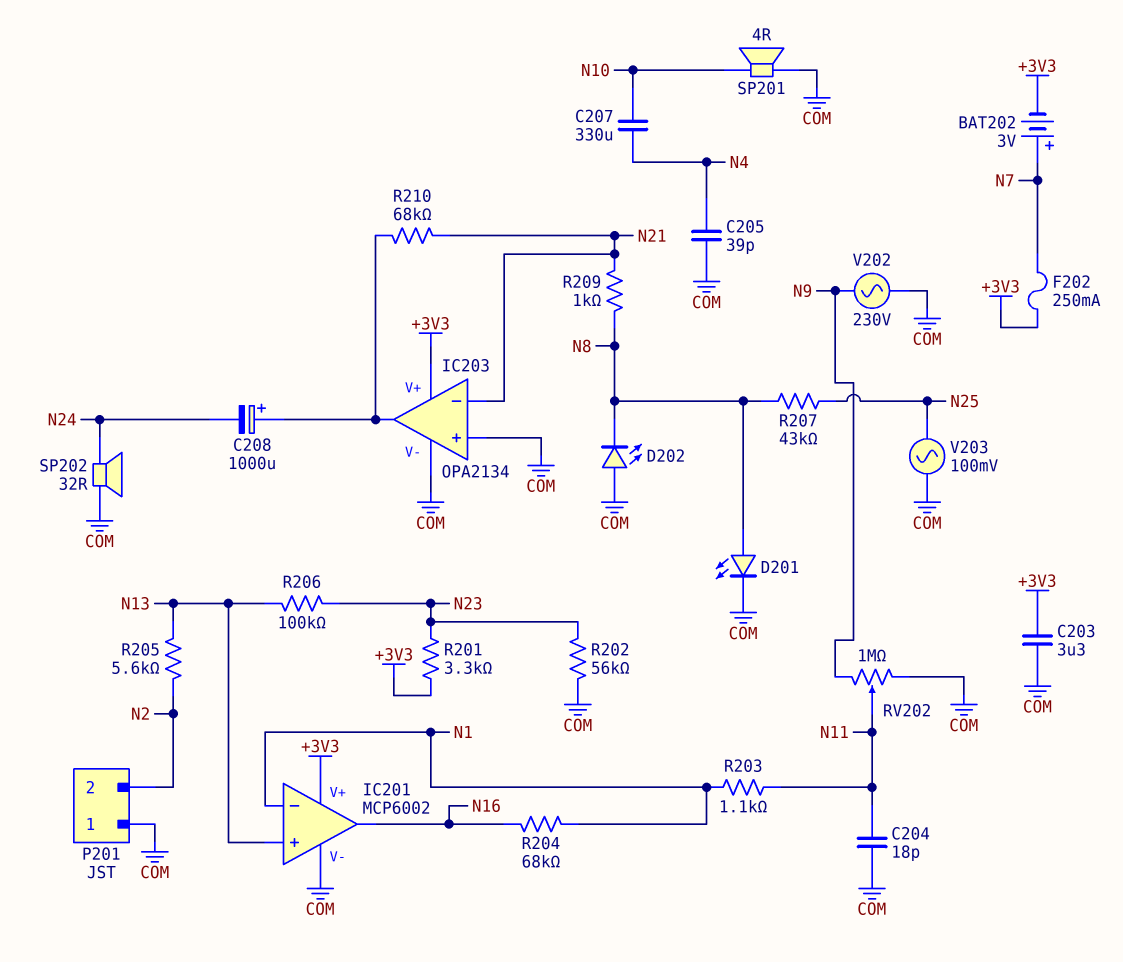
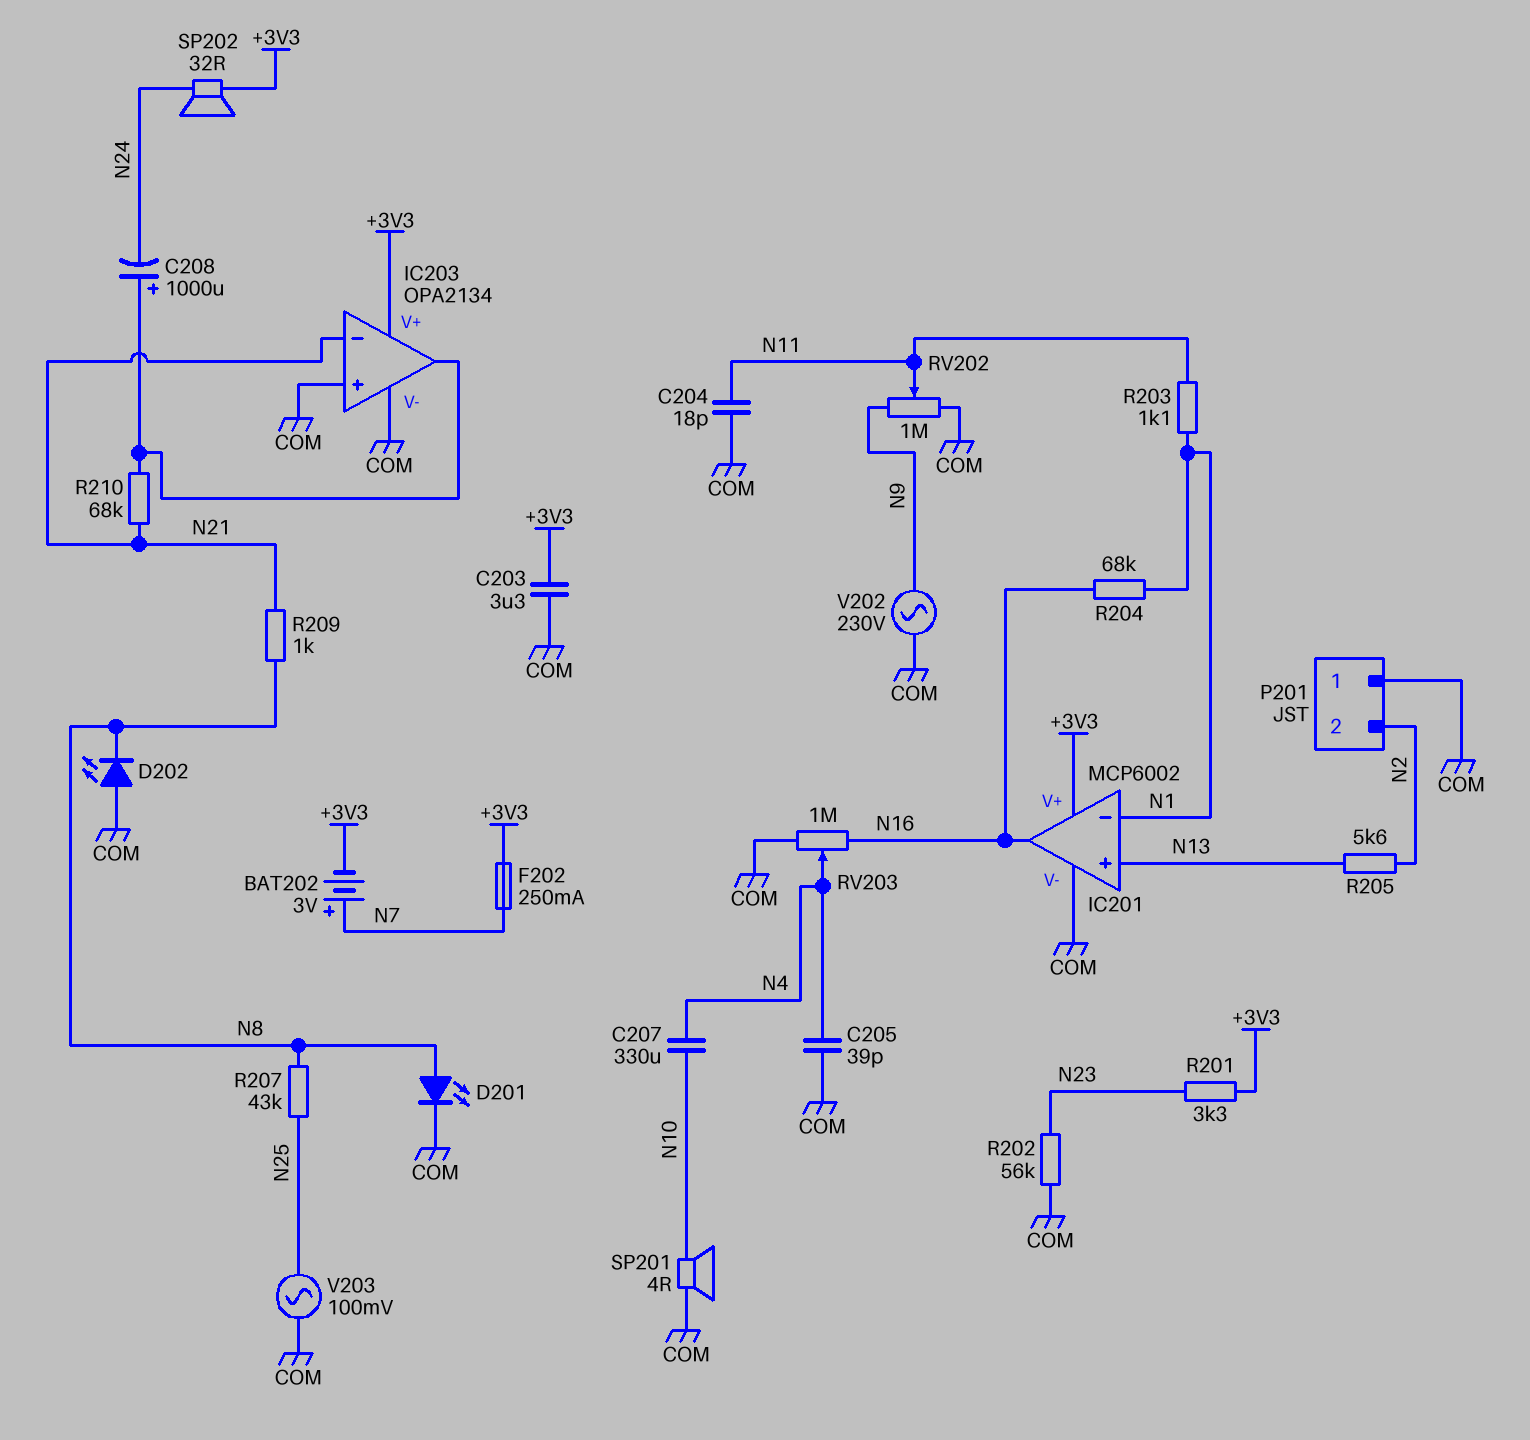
R206: 100k (N13, N23) -> none
RV203: none -> 1M (COM, N16, wiper N4)
SP202: speaker 32R (COM, N24) -> speaker 32R (+3V3, N24)

